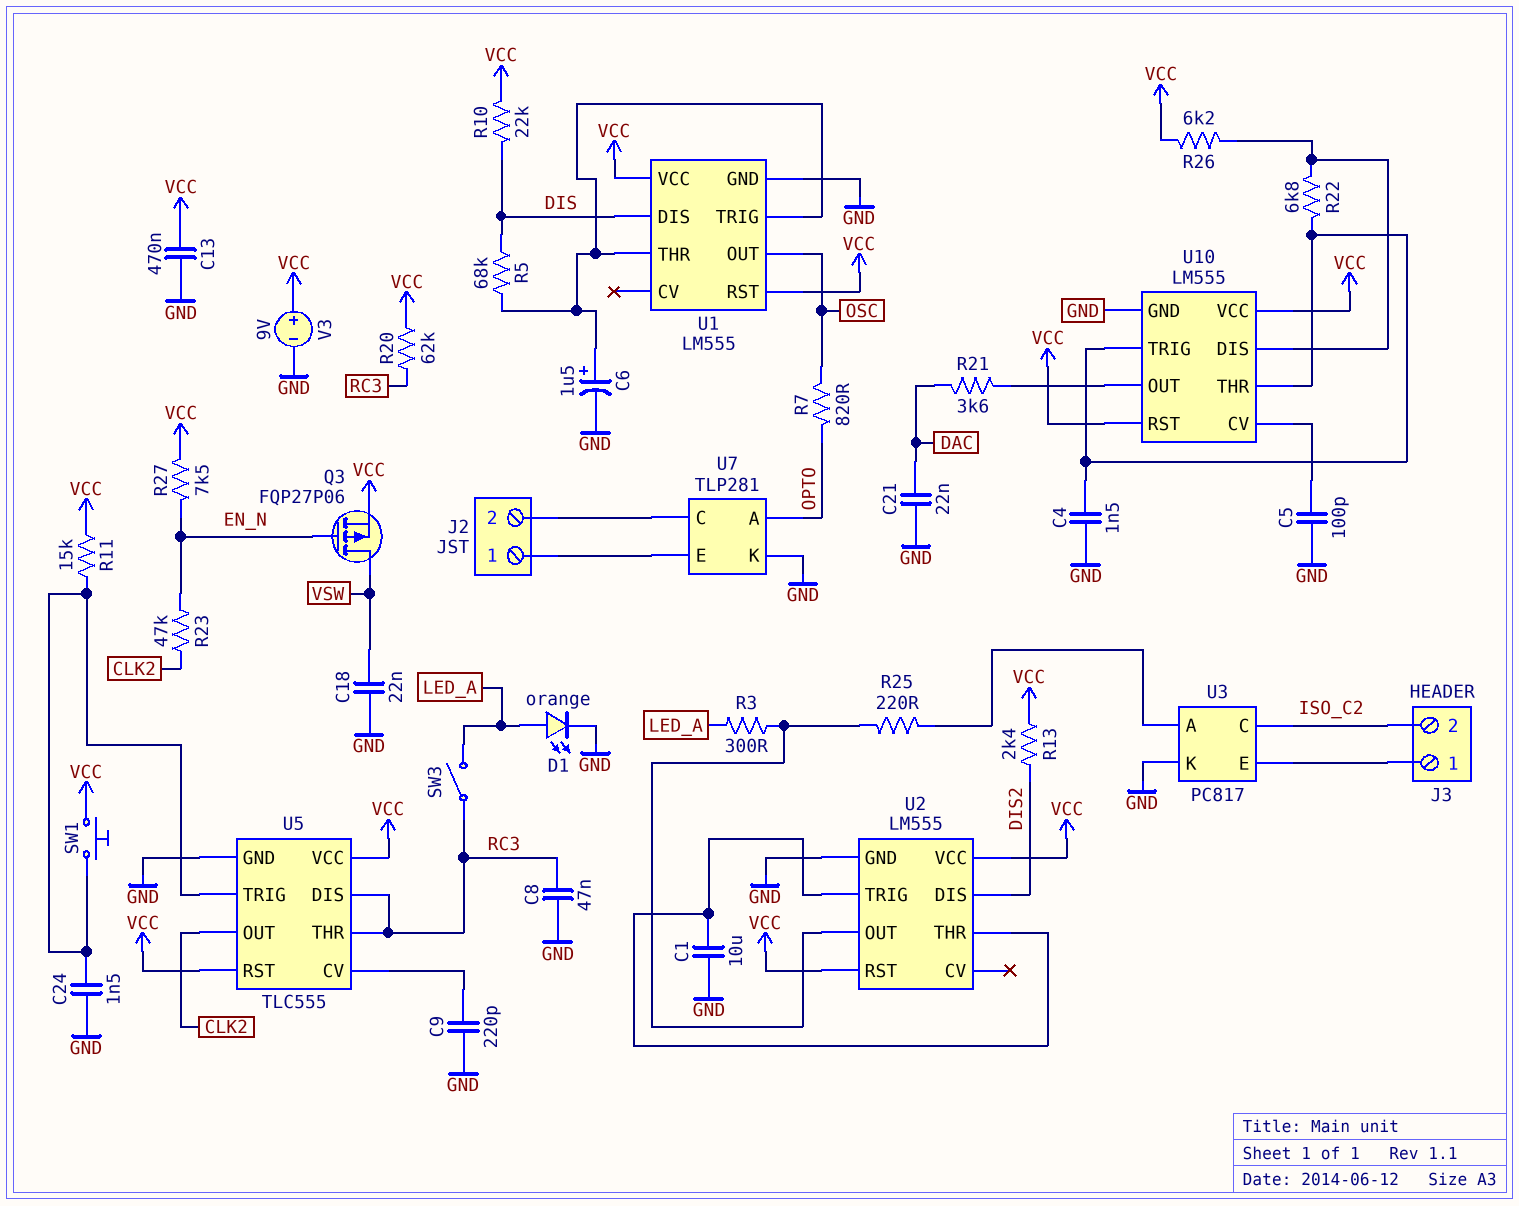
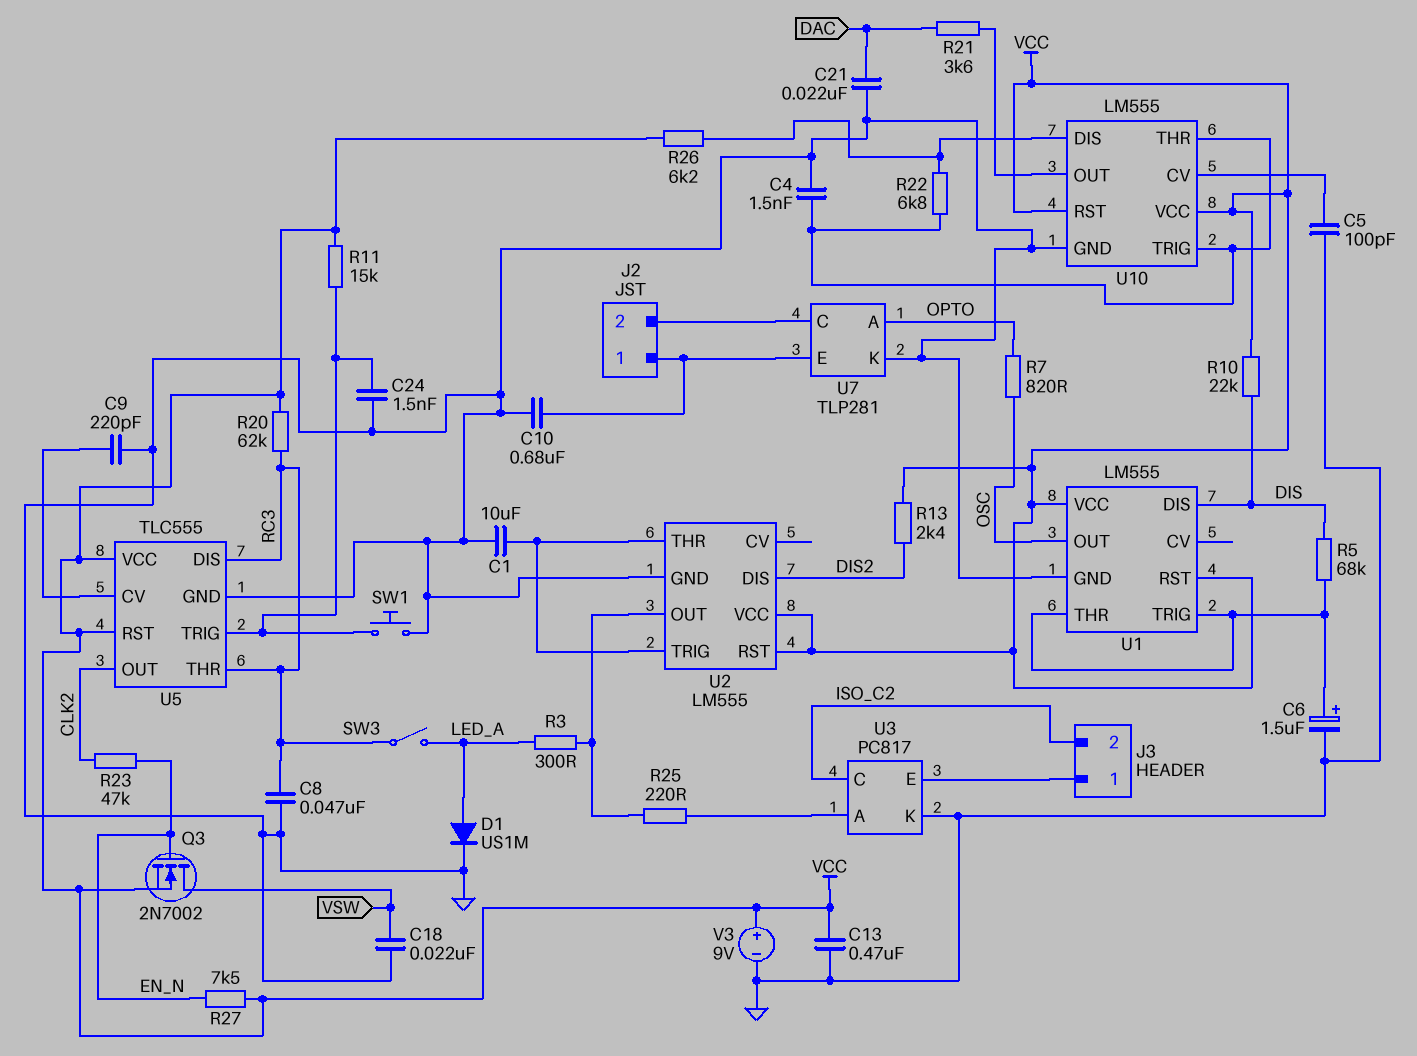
C10: none -> 680nF (GND, J2/1)
D1: LED orange (A LED_A, K GND) -> diode US1M (A LED_A, K GND)
Q3: PMOS FQP27P06 (G EN_N, D VSW, S VCC) -> NMOS 2N7002 (G EN_N, D VSW, S VCC)
SW1: button (U5/TRIG, VCC) -> button (GND, U5/TRIG)

